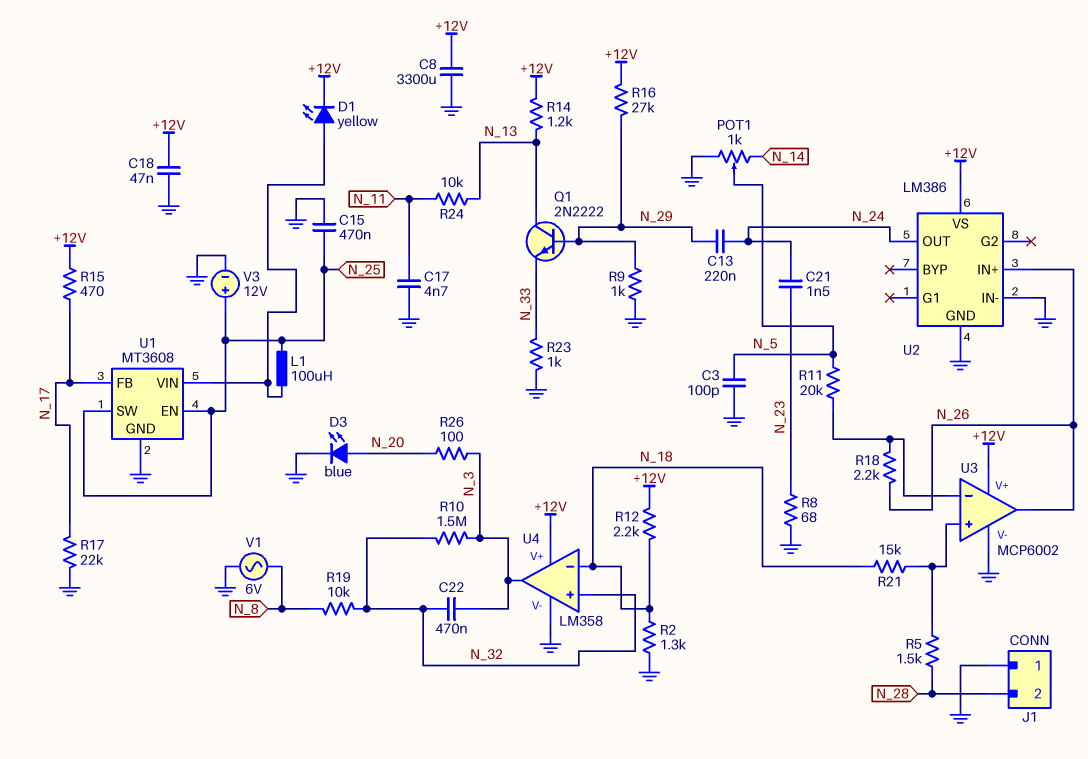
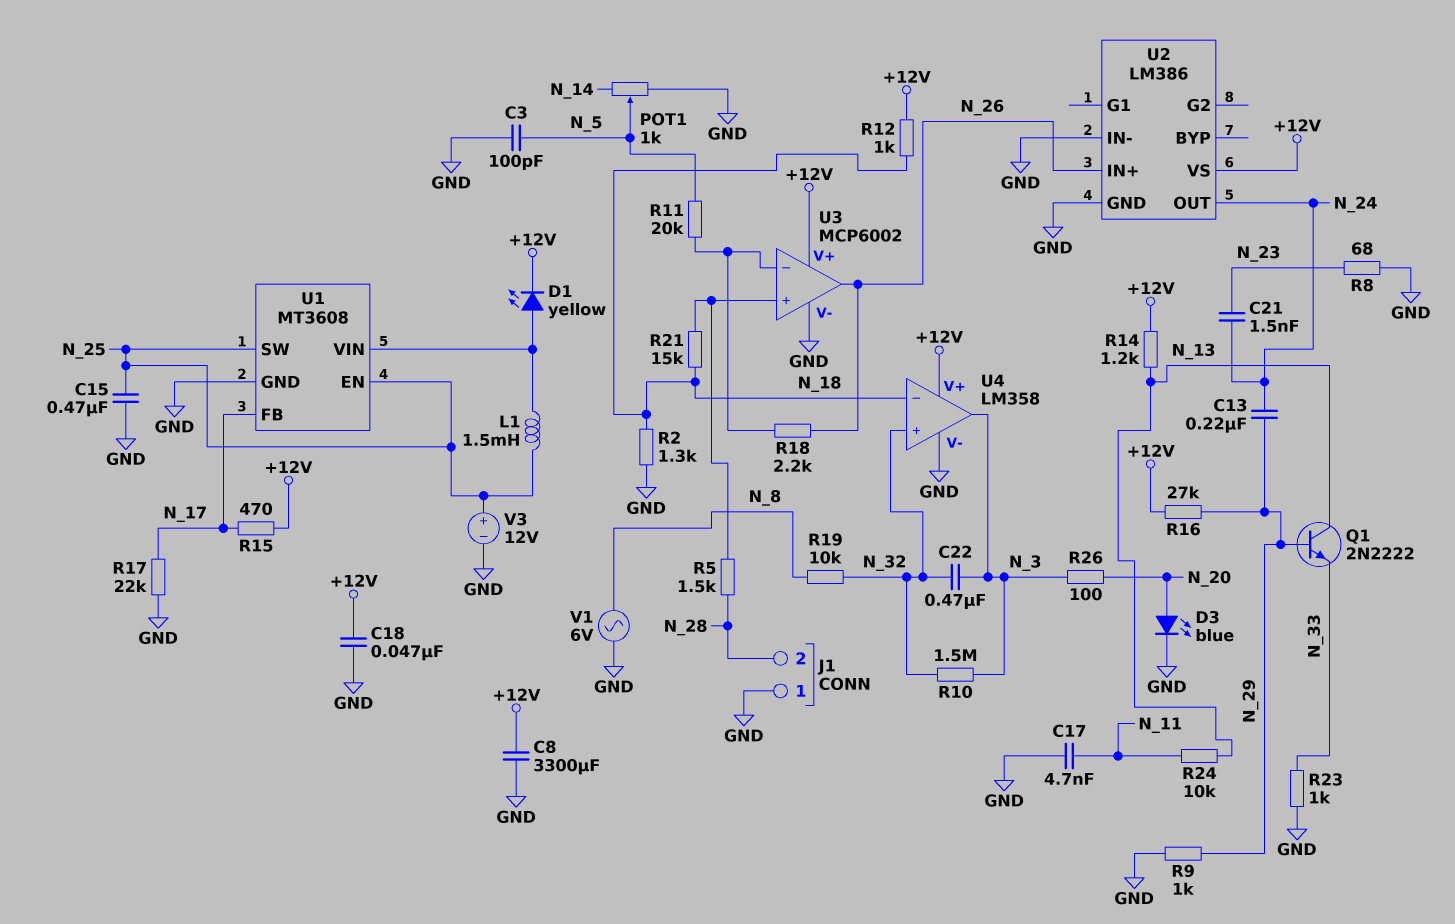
L1: 100uH (N_25, U1/VIN) -> 1.5mH (N_25, U1/VIN)
R12: 2.2k (+12V, N_18) -> 1k (+12V, N_18)

